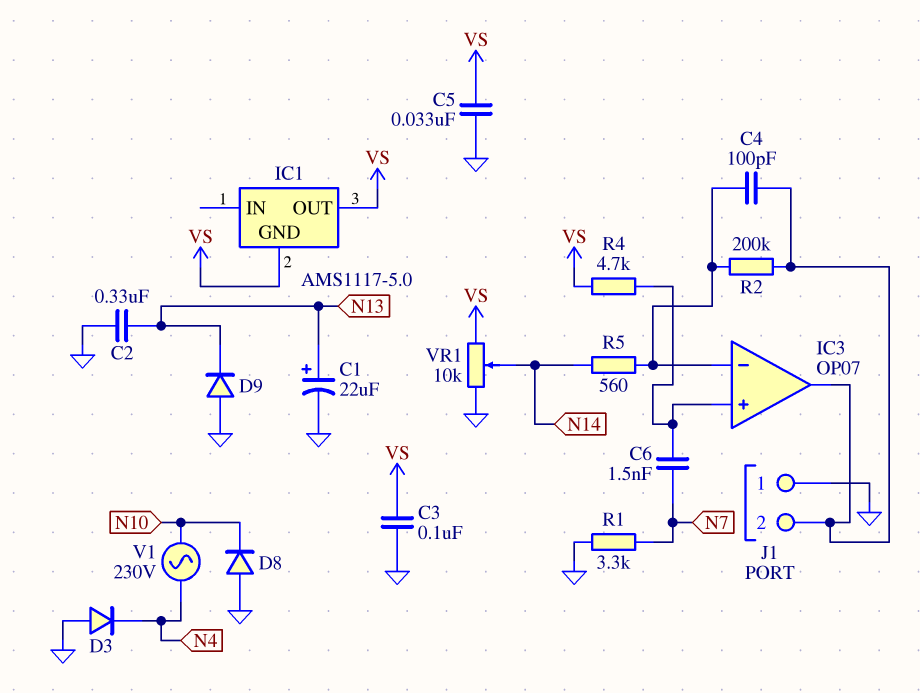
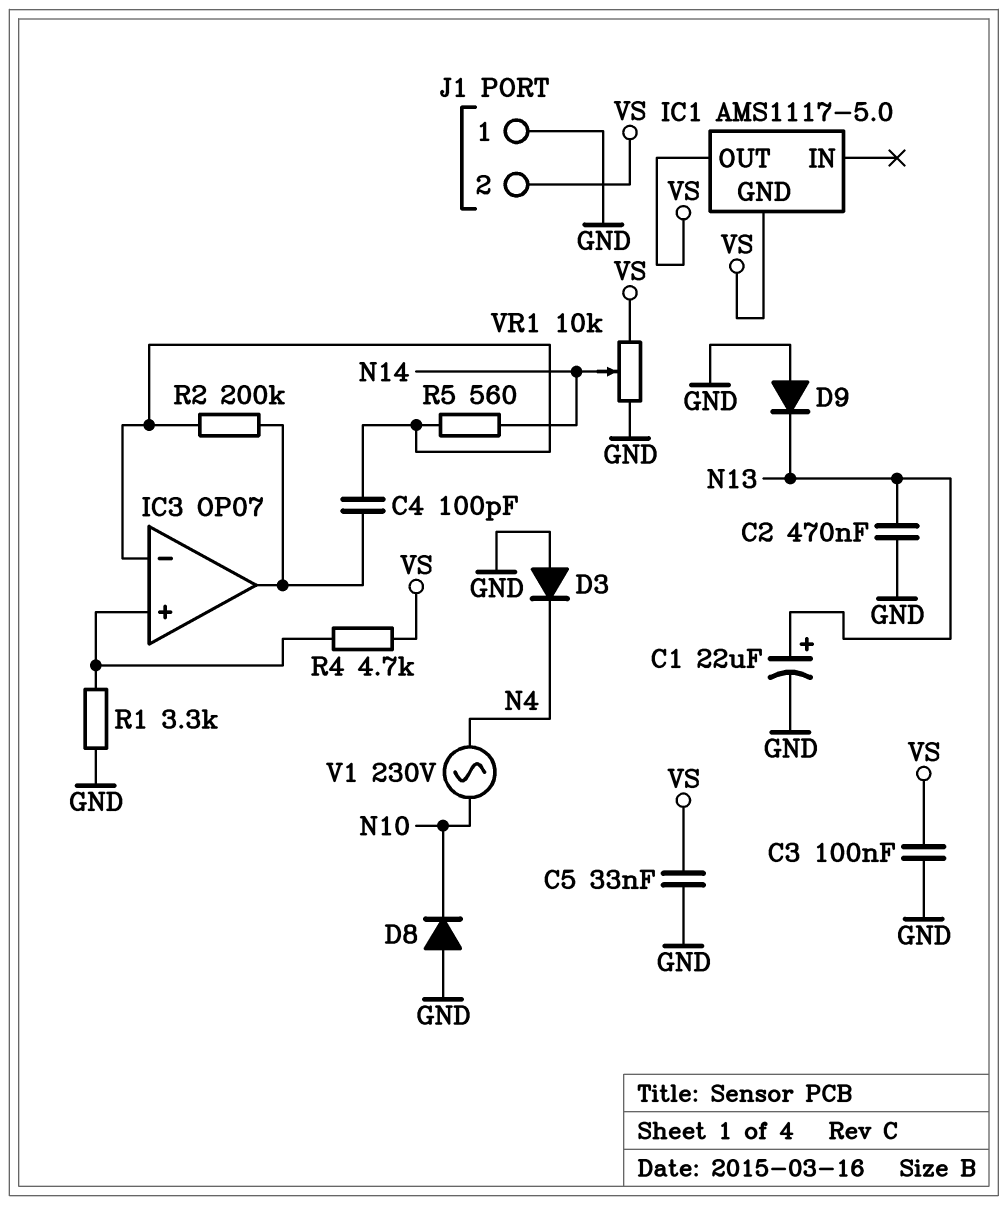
C2: 330nF (GND, N13) -> 470nF (GND, N13)
C6: 1.5nF (IC3/in+, N7) -> none
J1 pin 2: IC3/out -> VS
R1: 3.3k (GND, N7) -> 3.3k (GND, IC3/in+)

